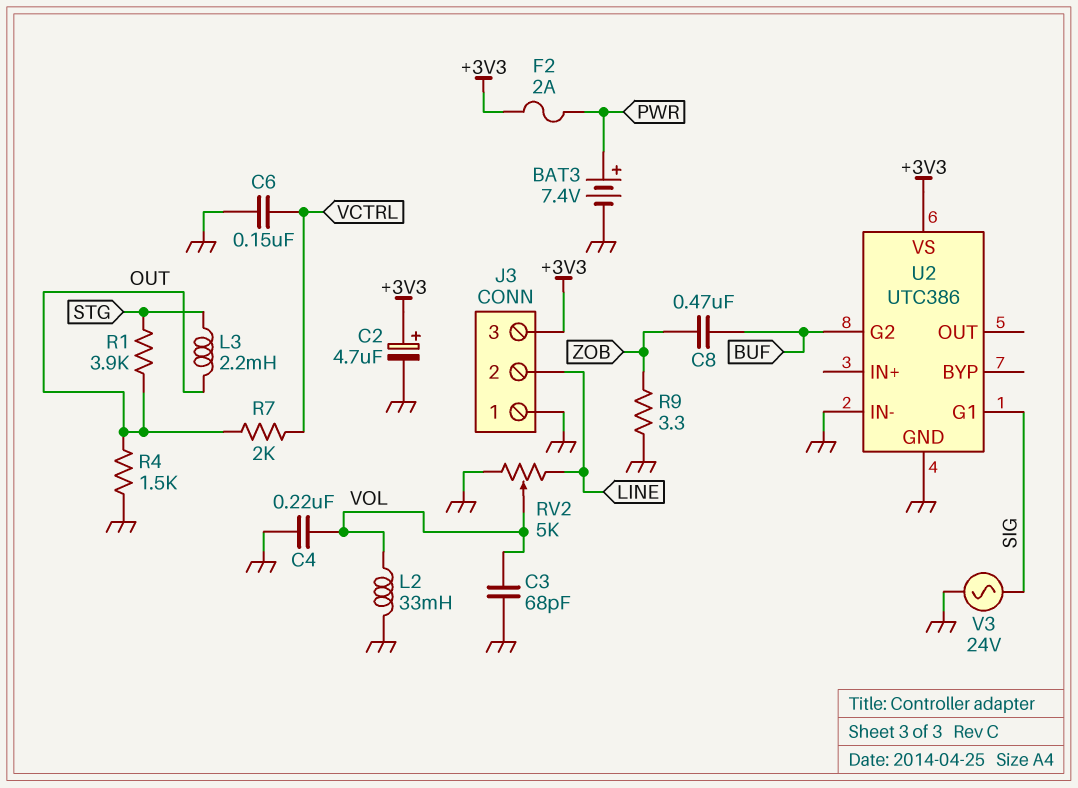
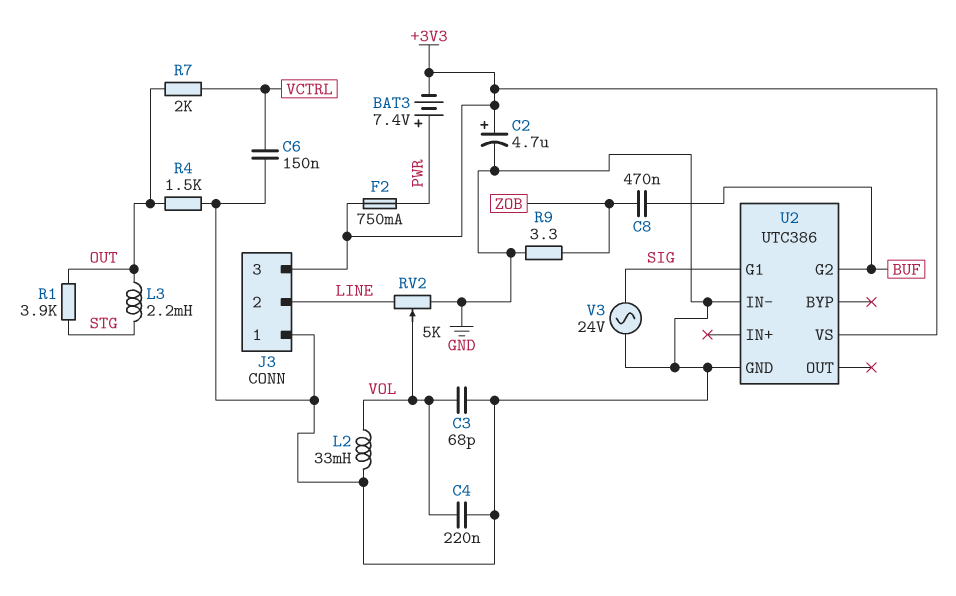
BAT3: 7.4V (plus PWR, minus GND) -> 7.4V (plus PWR, minus +3V3)
F2: 2A (+3V3, PWR) -> 750mA (+3V3, PWR)

